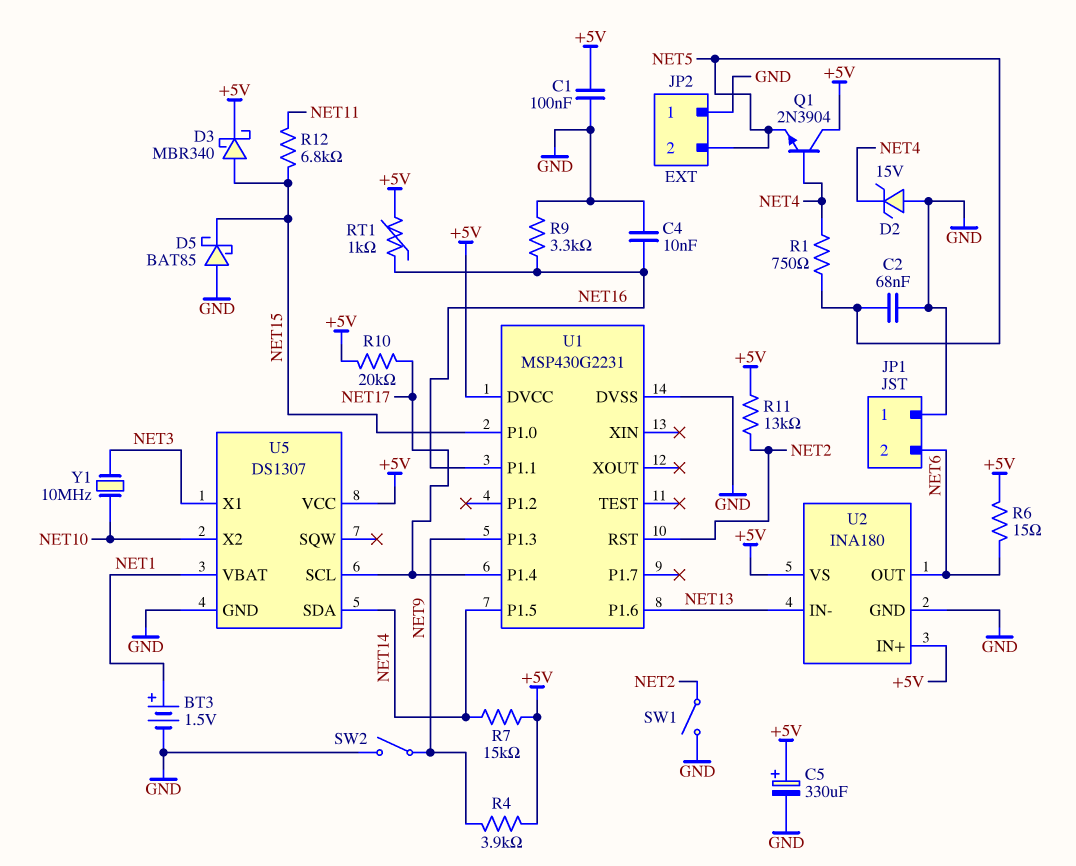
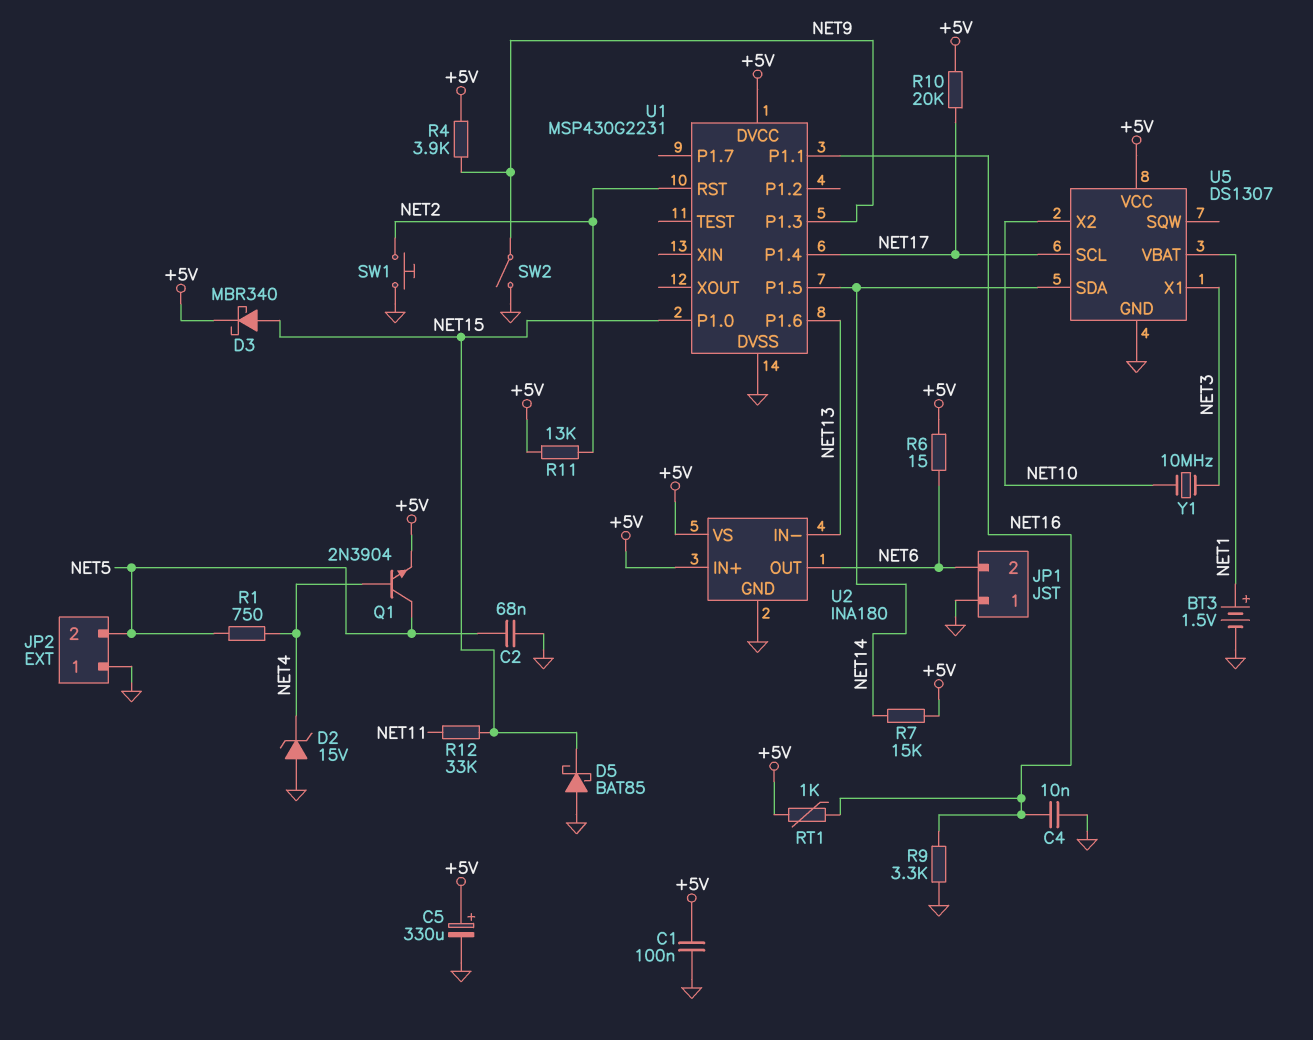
Q1: NPN 2N3904 (B NET4, C +5V, E NET5) -> NPN 2N3904 (B NET4, C NET5, E +5V)
R12: 6.8k (NET11, NET15) -> 33k (NET11, NET15)
SW1: switch (GND, NET2) -> button (GND, NET2)

